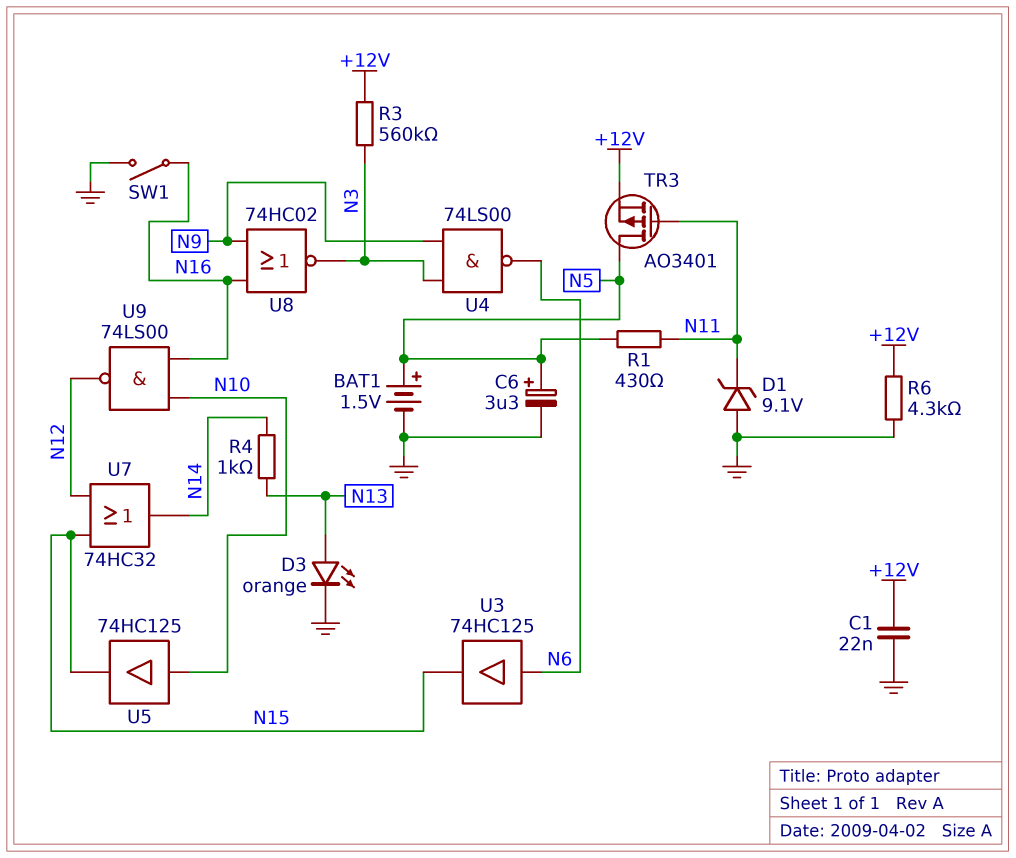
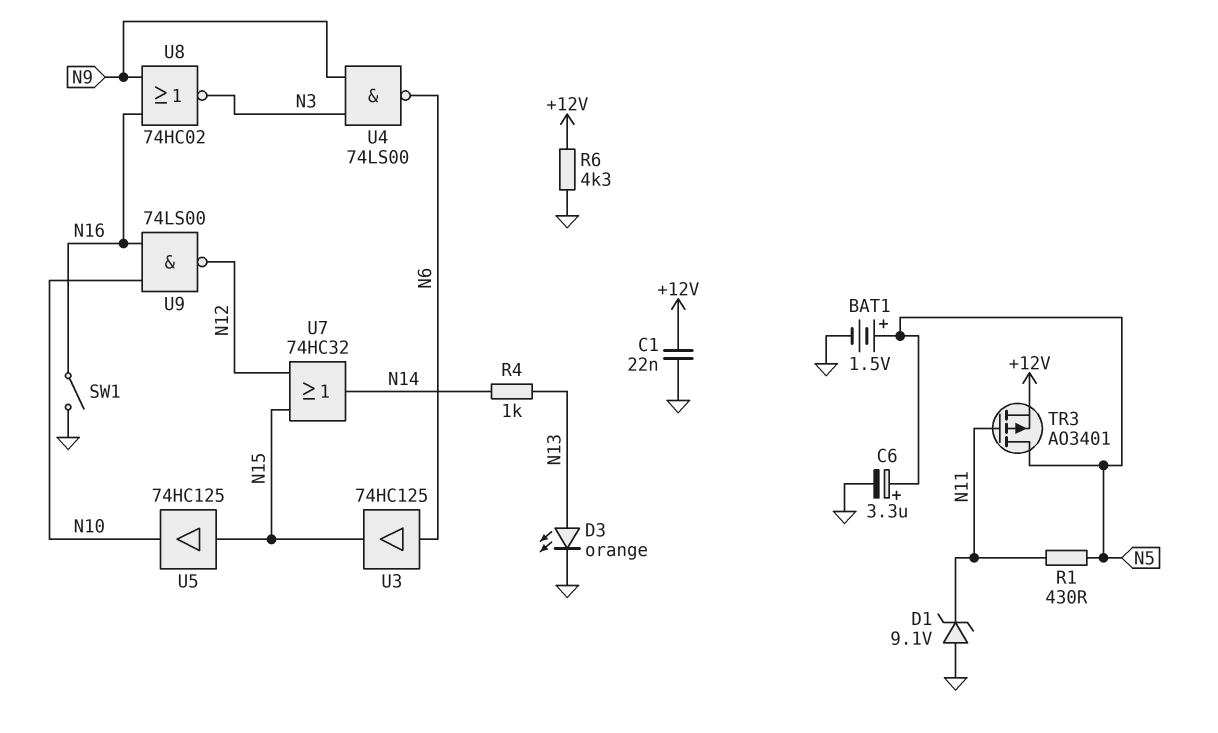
R3: 560k (+12V, N3) -> none
U5: buffer 74HC125 (in N10, out N15) -> buffer 74HC125 (in N15, out N10)

